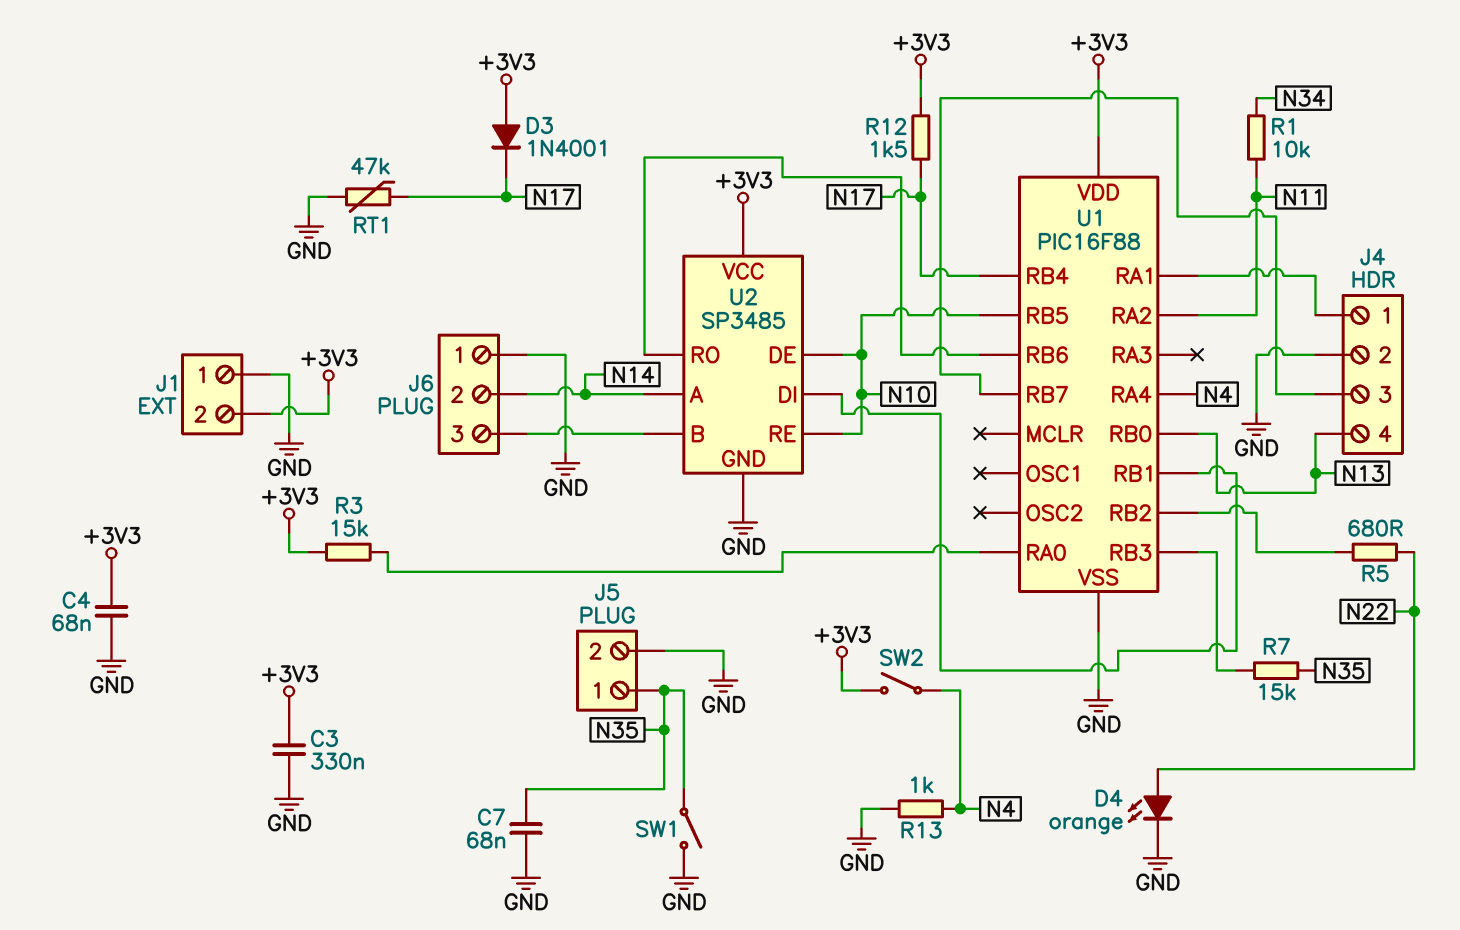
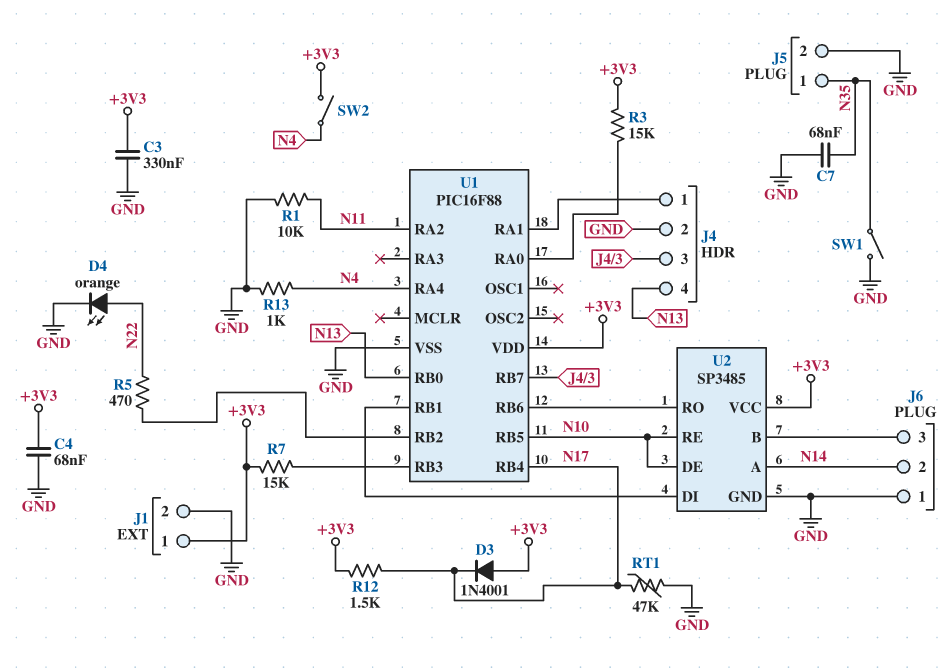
J1 pin 1: GND -> +3V3
J1 pin 2: +3V3 -> GND
R1: 10k (N11, N34) -> 10k (GND, N11)
R5: 680 (N22, U1/RB2) -> 470 (N22, U1/RB2)
R7: 15k (N35, U1/RB3) -> 15k (+3V3, U1/RB3)

